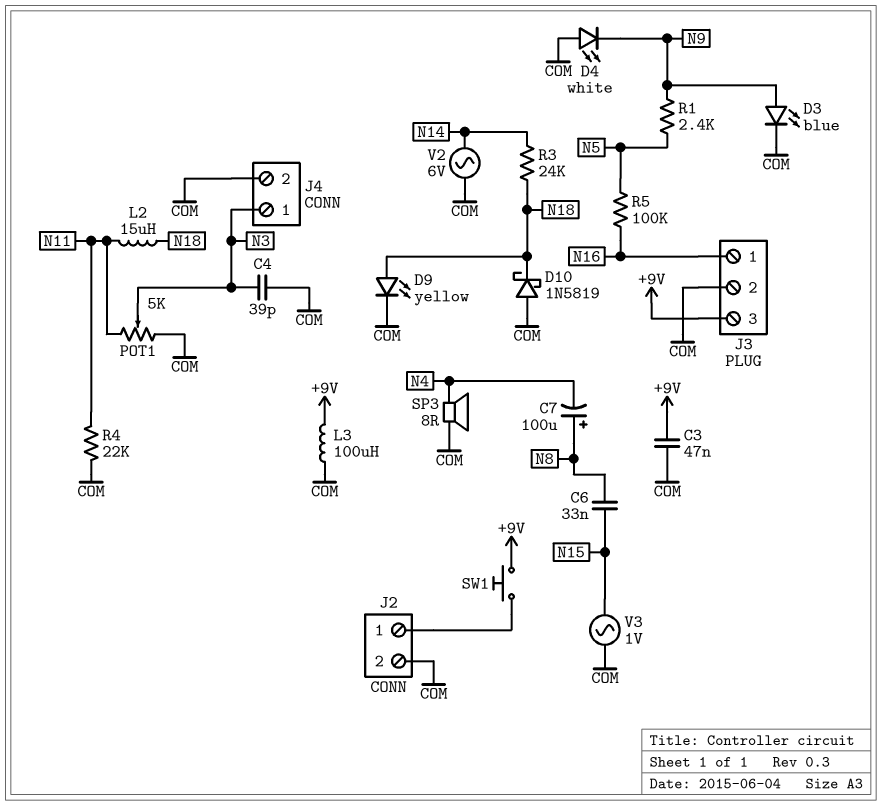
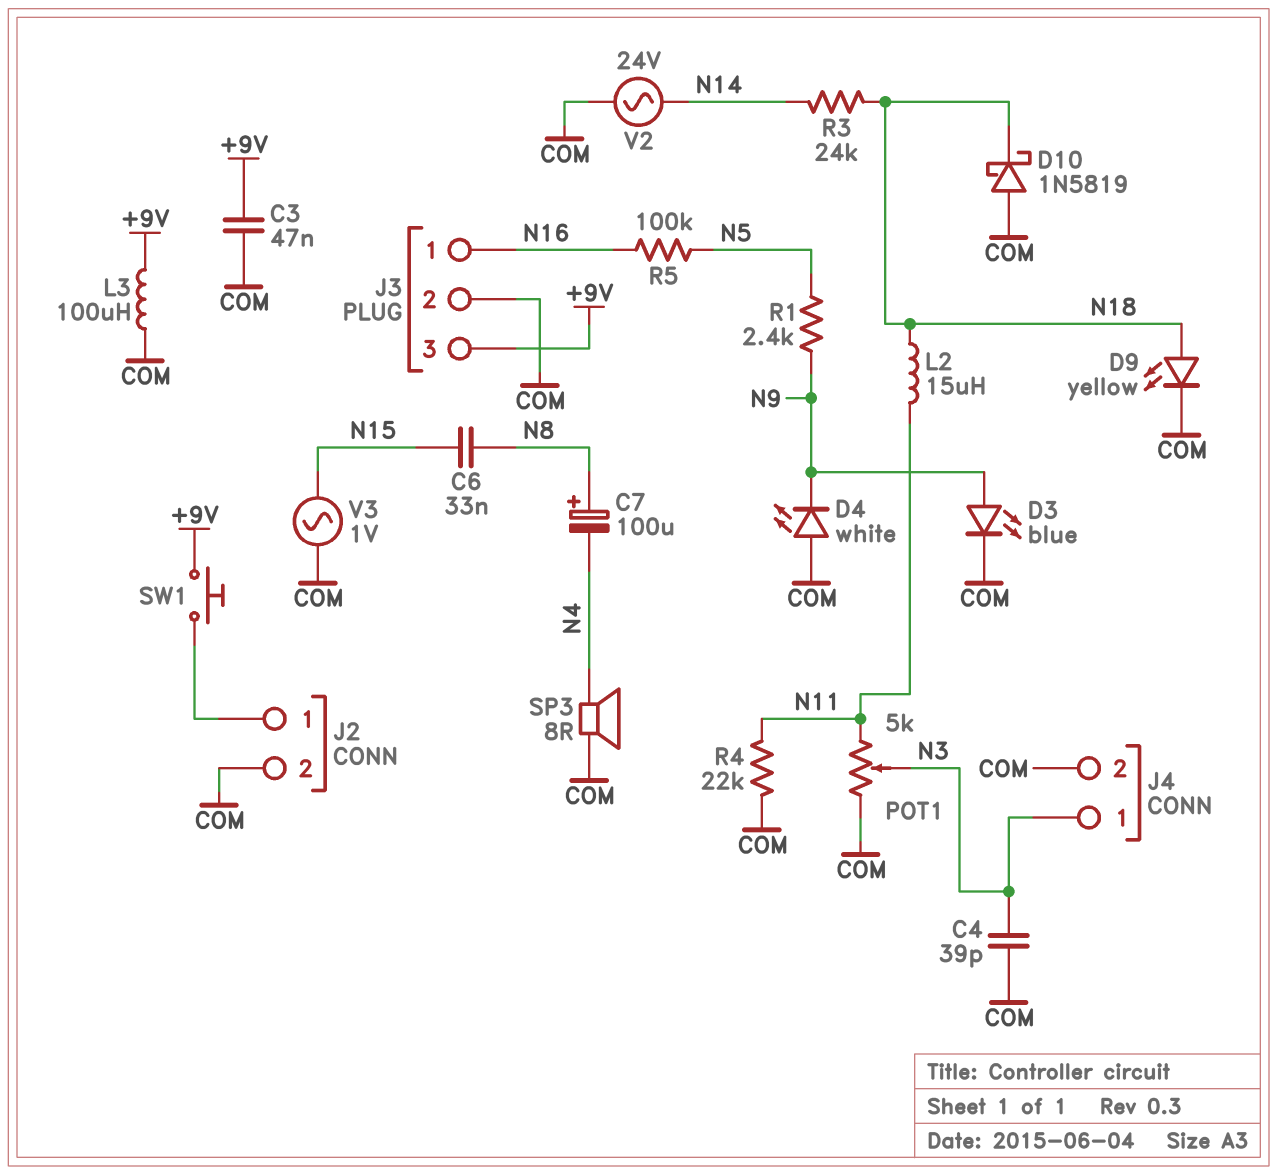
V2: AC 6V (COM, N14) -> AC 24V (COM, N14)

